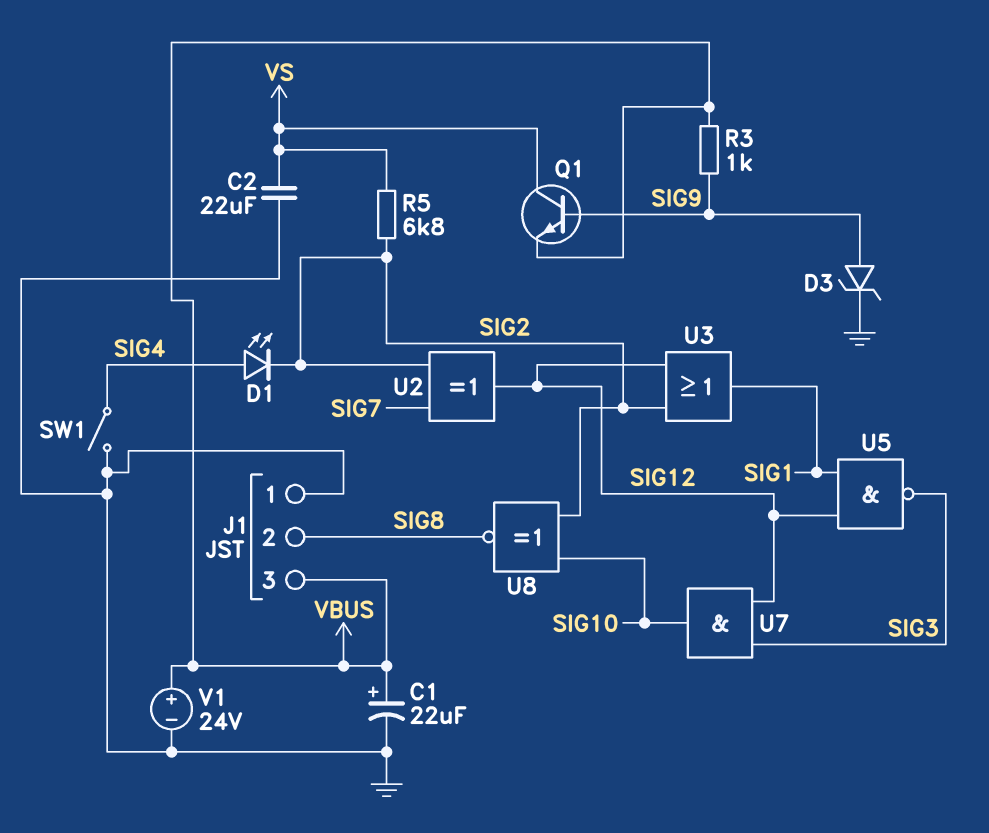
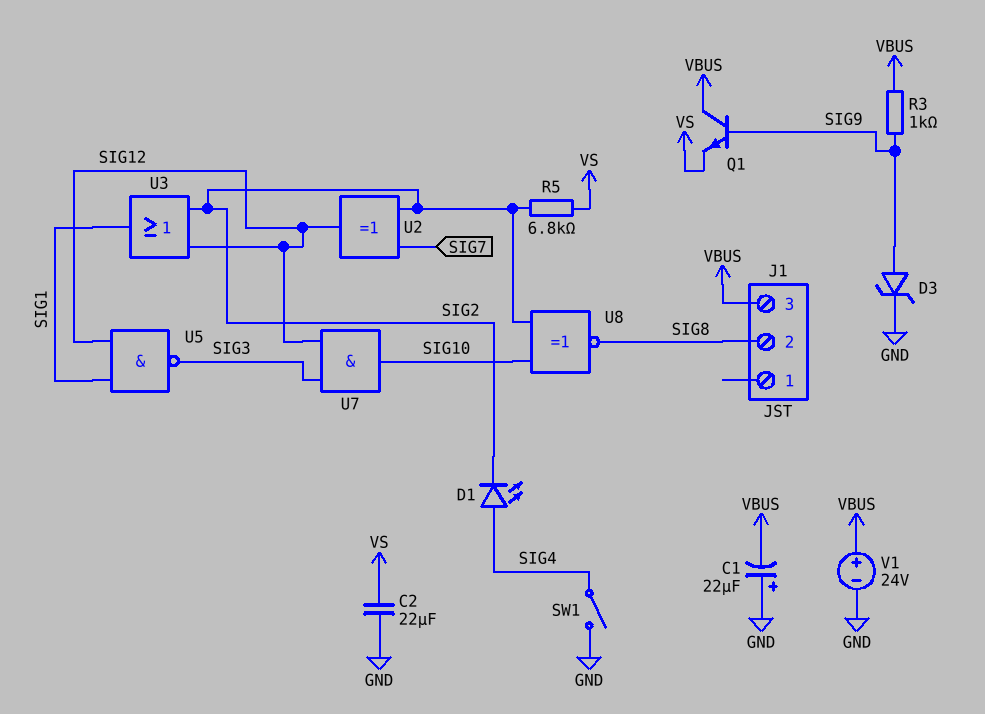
C1: 22uF (plus VBUS, minus GND) -> 22uF (plus GND, minus VBUS)
J1 pin 1: GND -> none
Q1: NPN (B SIG9, C VS, E VBUS) -> NPN (B SIG9, C VBUS, E VS)

